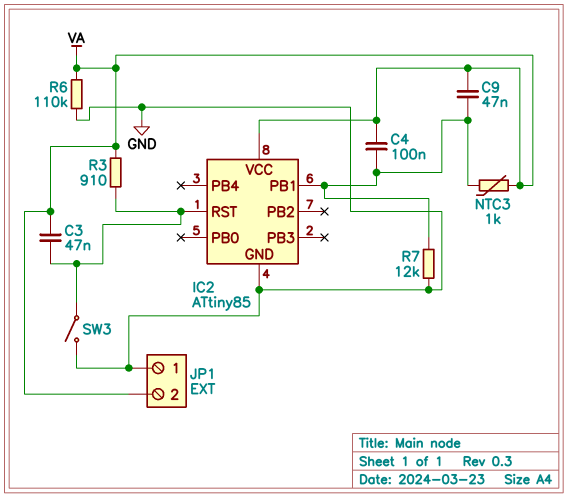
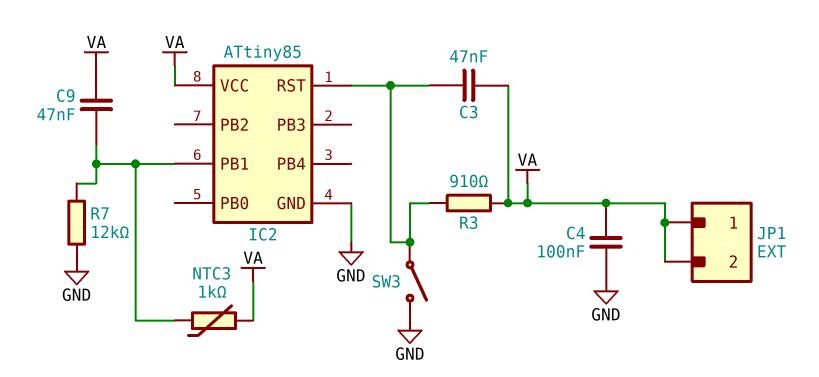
C4: 100nF (IC2/PB1, VA) -> 100nF (GND, VA)
JP1 pin 1: GND -> VA
R6: 110k (GND, VA) -> none

